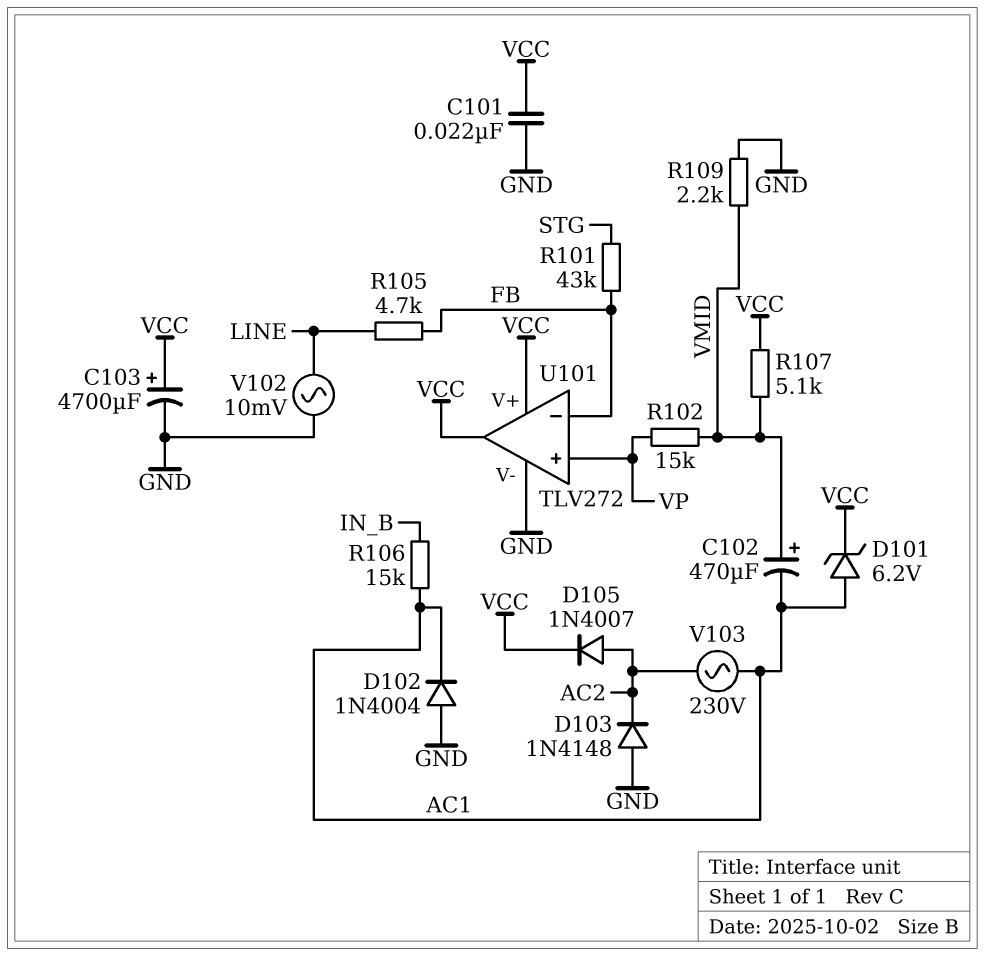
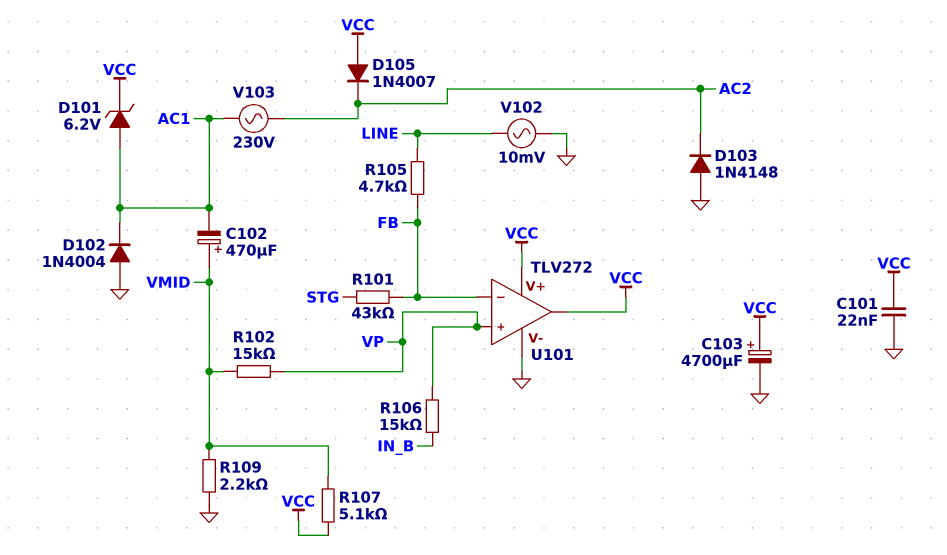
D105: diode 1N4007 (A AC2, K VCC) -> diode 1N4007 (A VCC, K AC2)
R106: 15k (AC1, IN_B) -> 15k (IN_B, VP)

